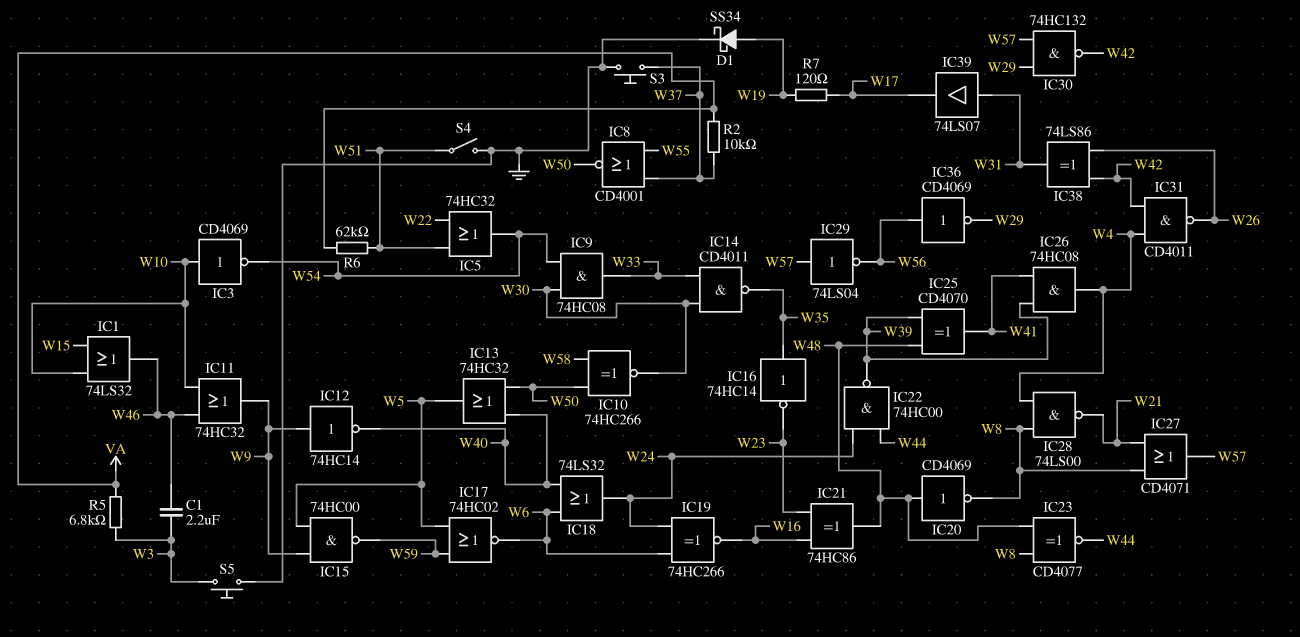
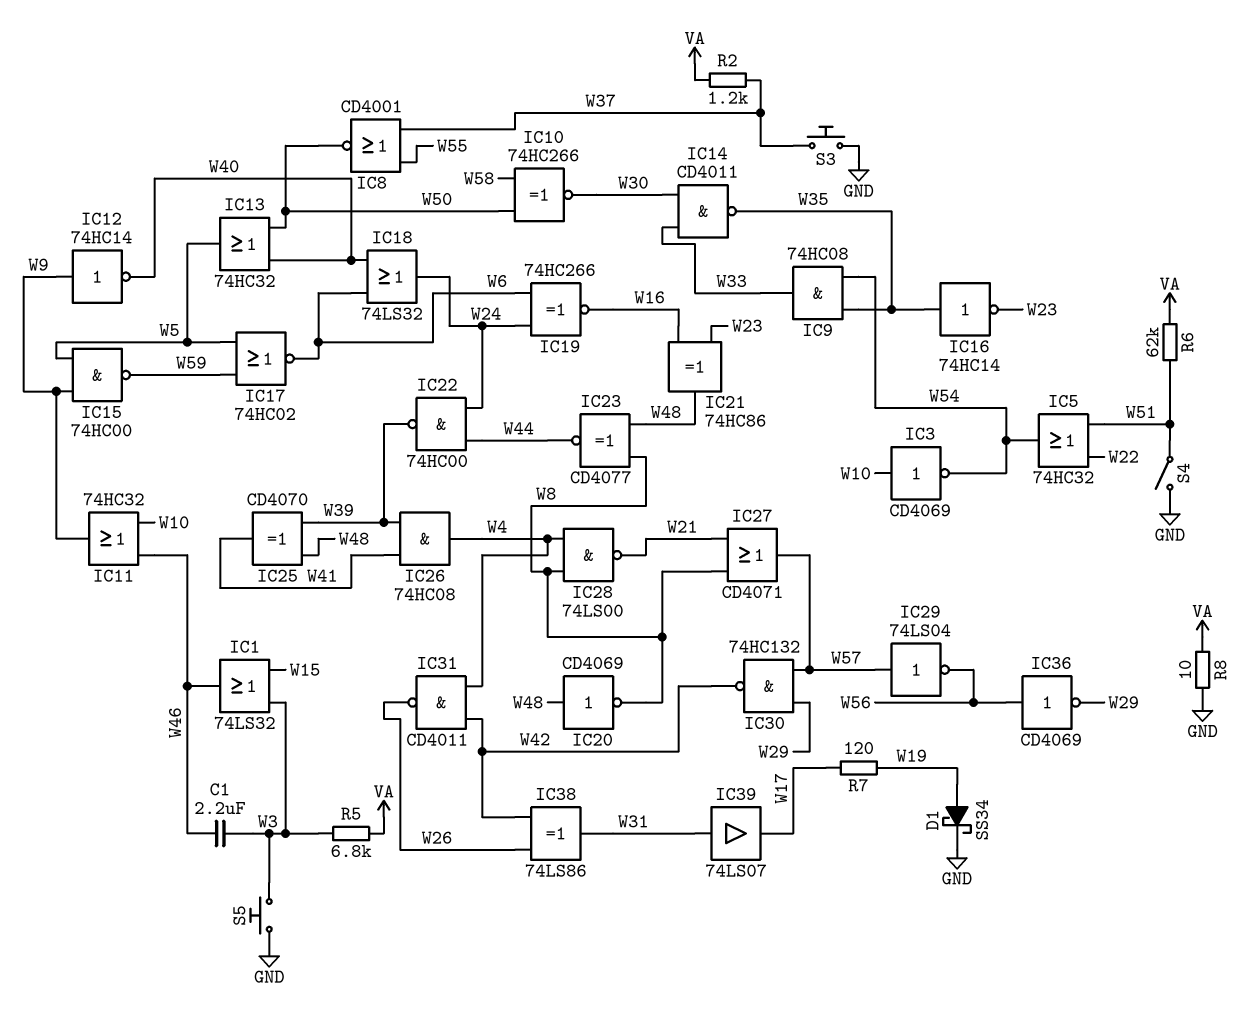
IC1: OR 74LS32 (in W10, in W15, out W46) -> OR 74LS32 (in W3, in W15, out W46)
IC9: AND 74HC08 (in W30, in W54, out W33) -> AND 74HC08 (in W35, in W54, out W33)
R2: 10k (VA, W37) -> 1.2k (VA, W37)
R8: none -> 10 (GND, VA)

